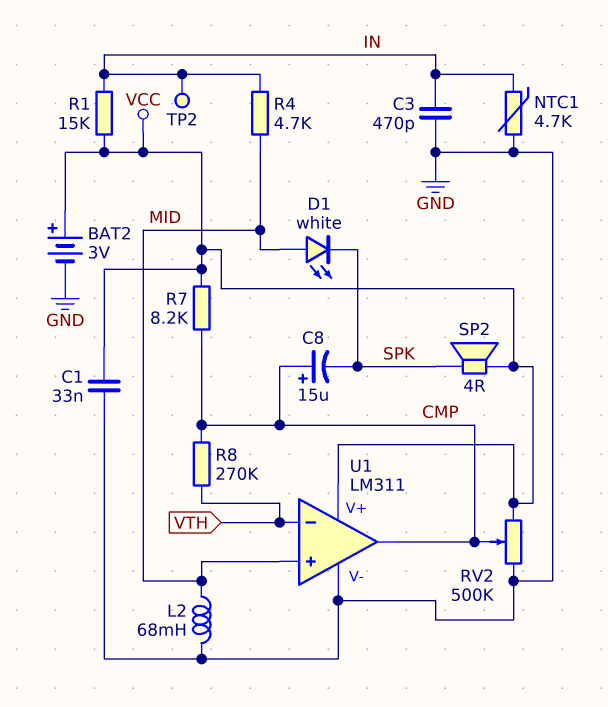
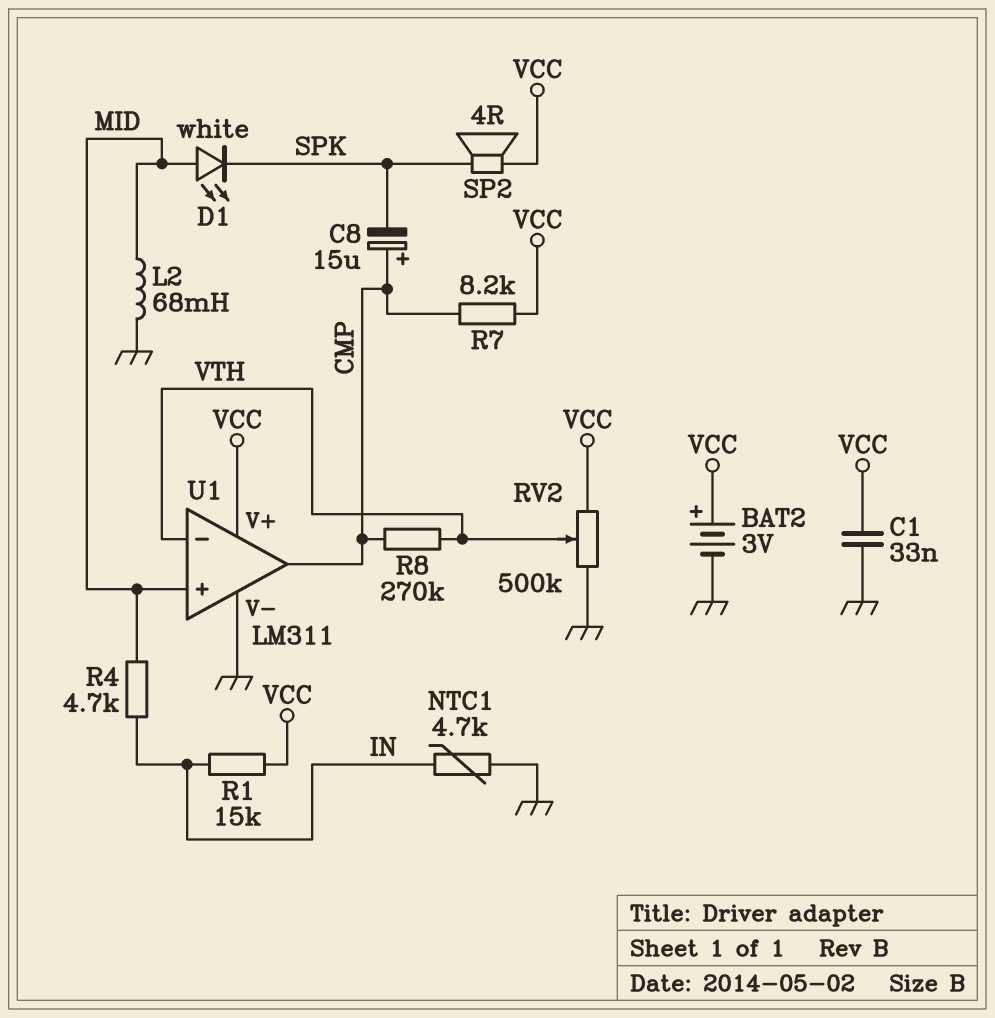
C3: 470pF (GND, IN) -> none
RV2: 500k (GND, VCC, wiper CMP) -> 500k (GND, VCC, wiper VTH)
TP2: test point (IN) -> none

